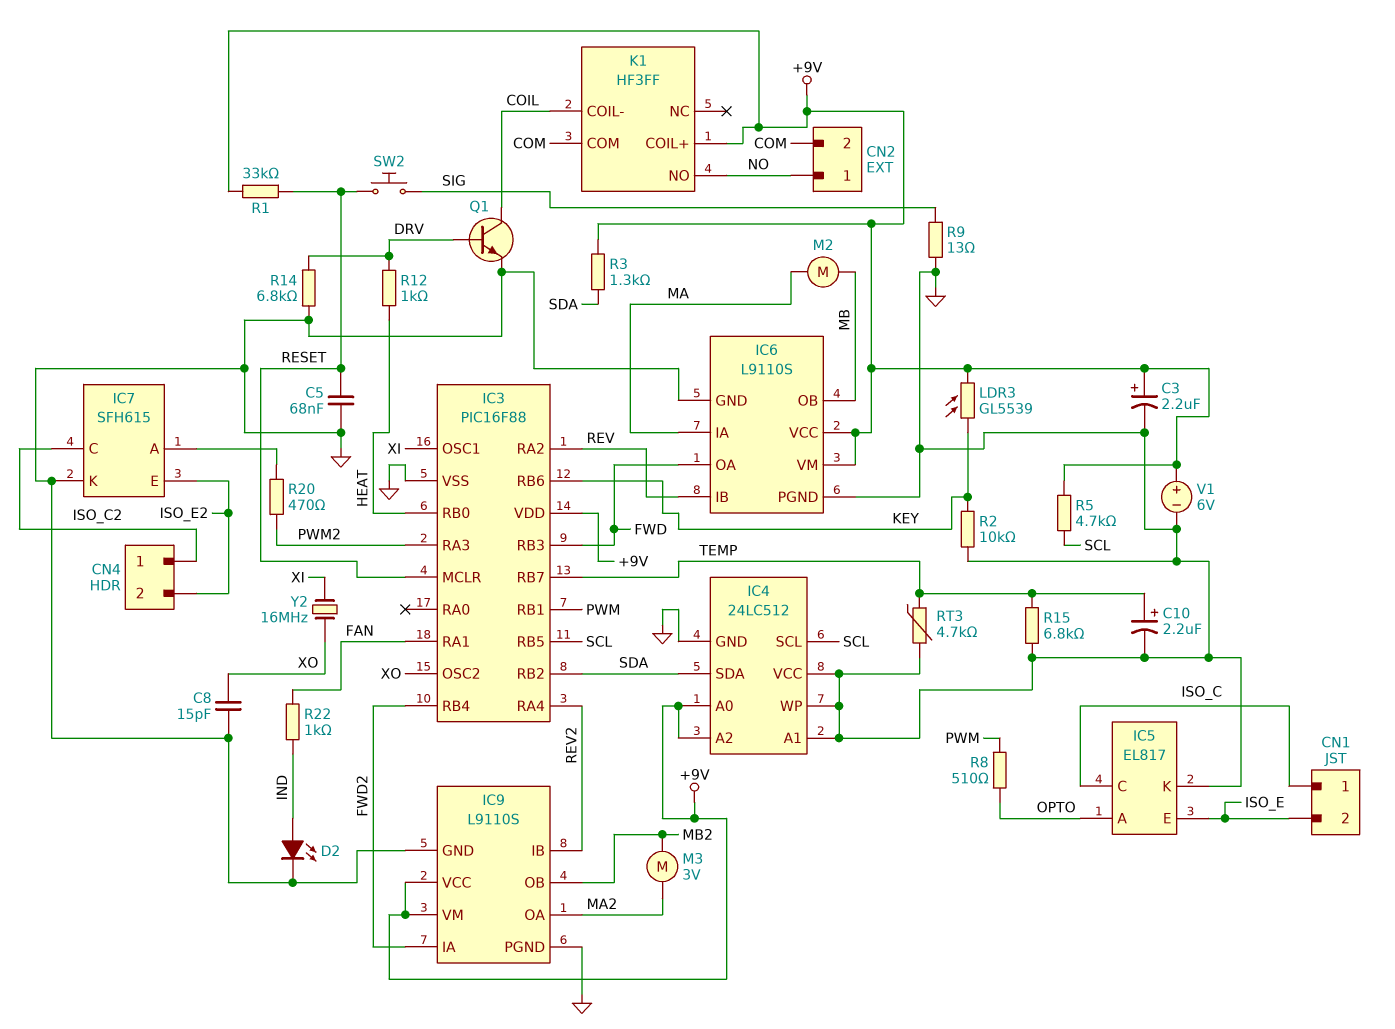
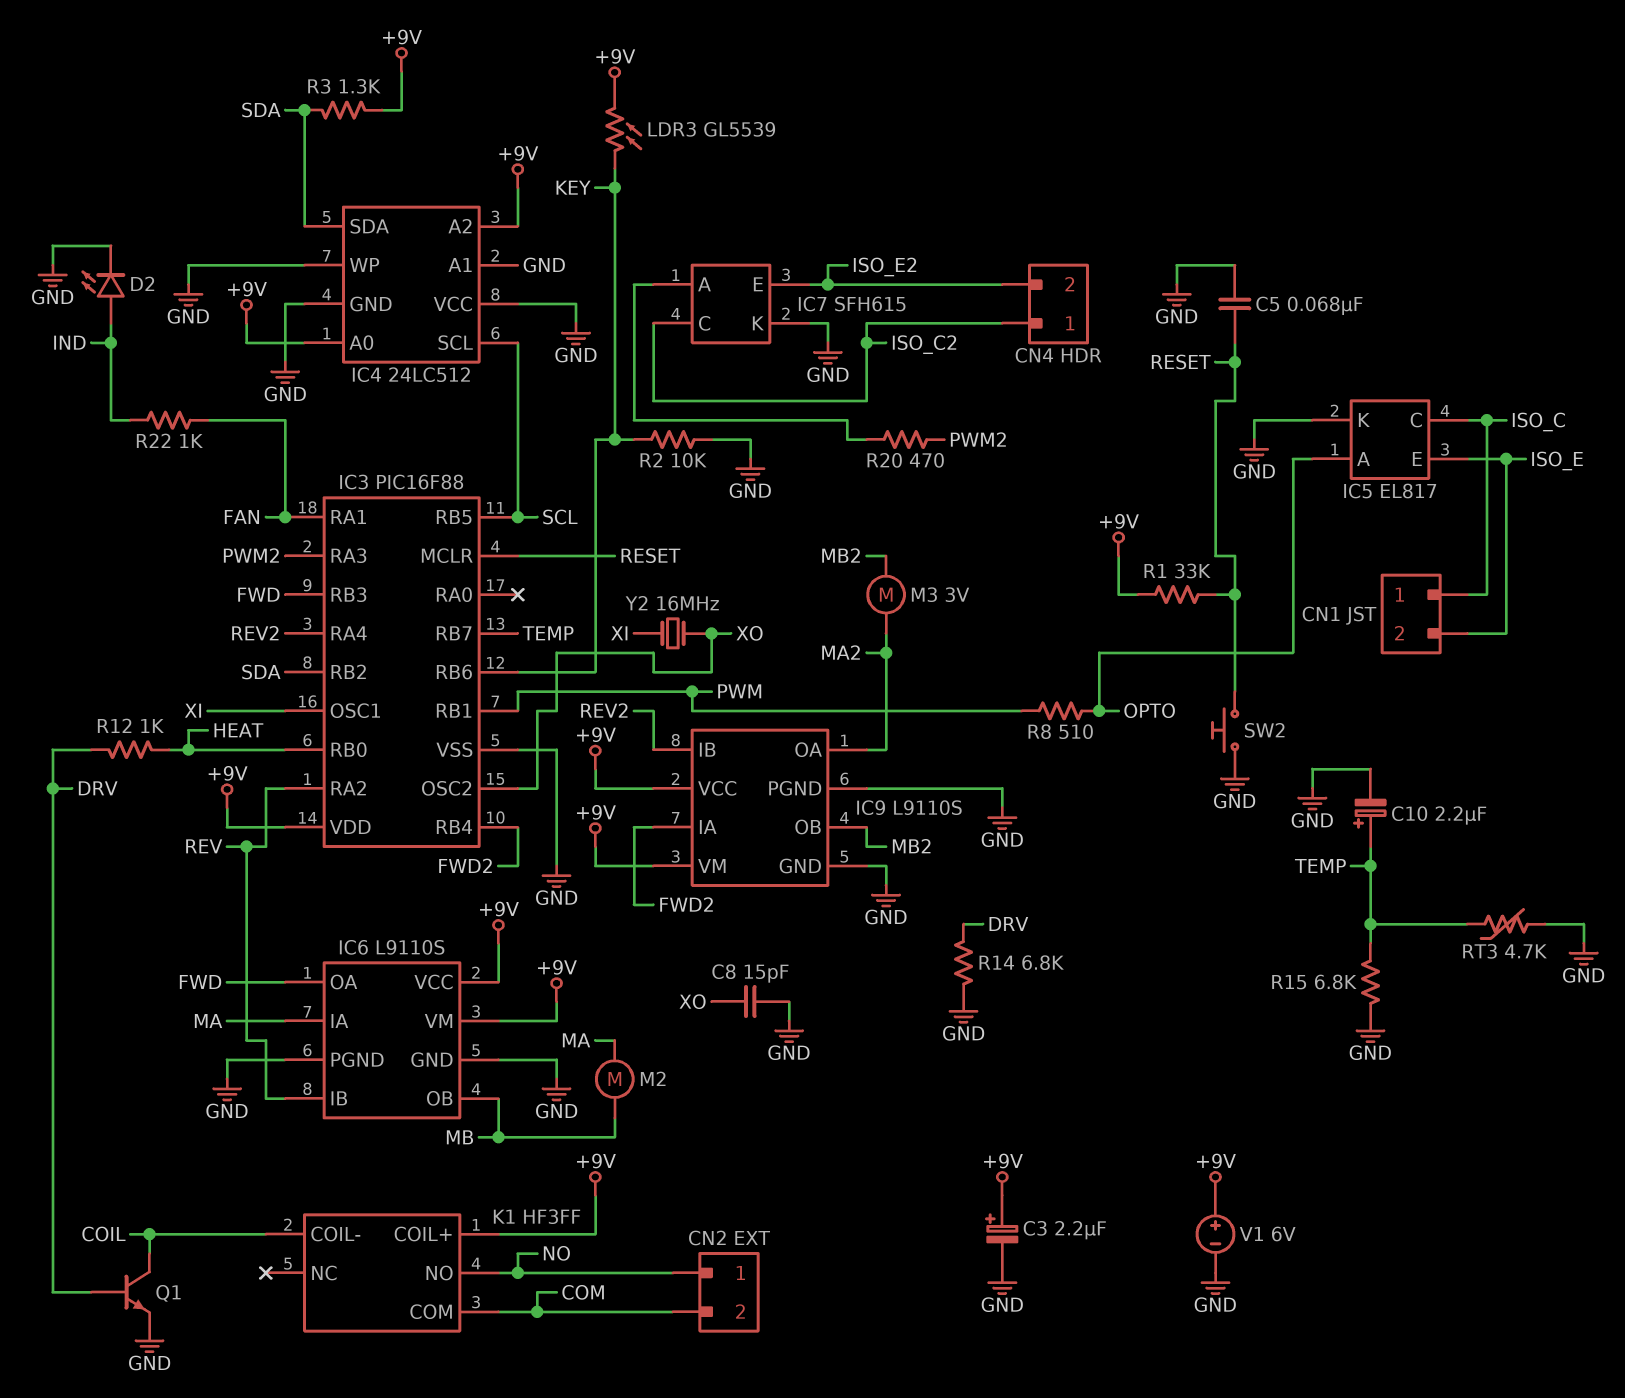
R5: 4.7k (+9V, SCL) -> none
R9: 13 (GND, SIG) -> none
SW2: button (RESET, SIG) -> button (GND, RESET)

